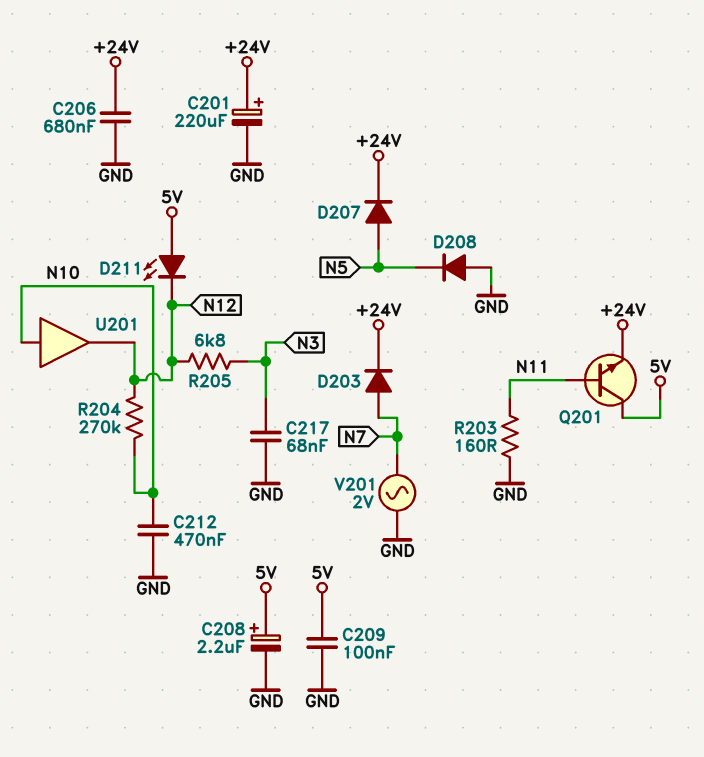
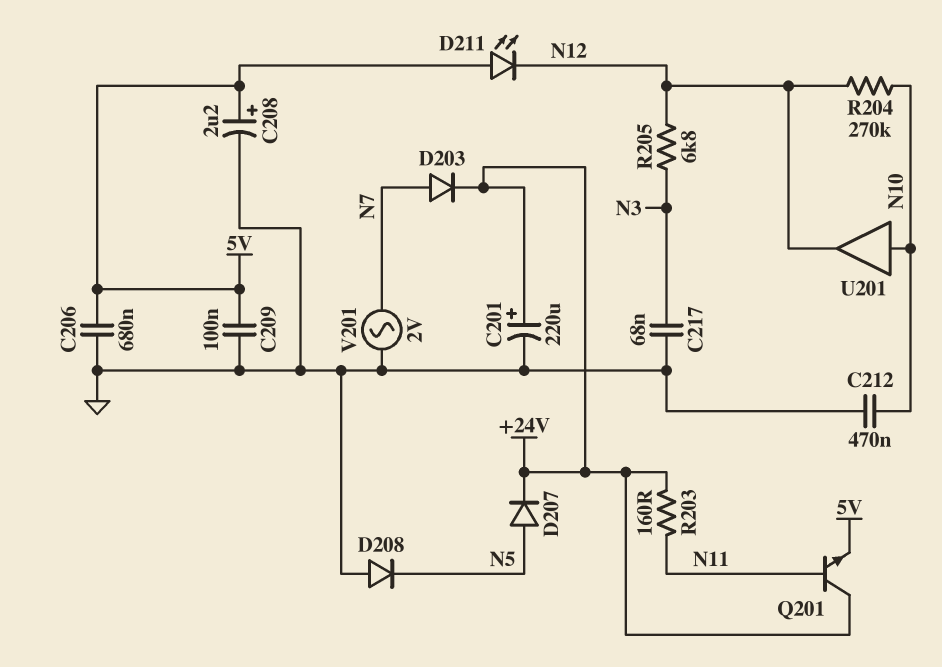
C206: 680nF (+24V, GND) -> 680nF (5V, GND)
Q201: NPN (B N11, C 5V, E +24V) -> NPN (B N11, C +24V, E 5V)
R203: 160 (GND, N11) -> 160 (+24V, N11)

